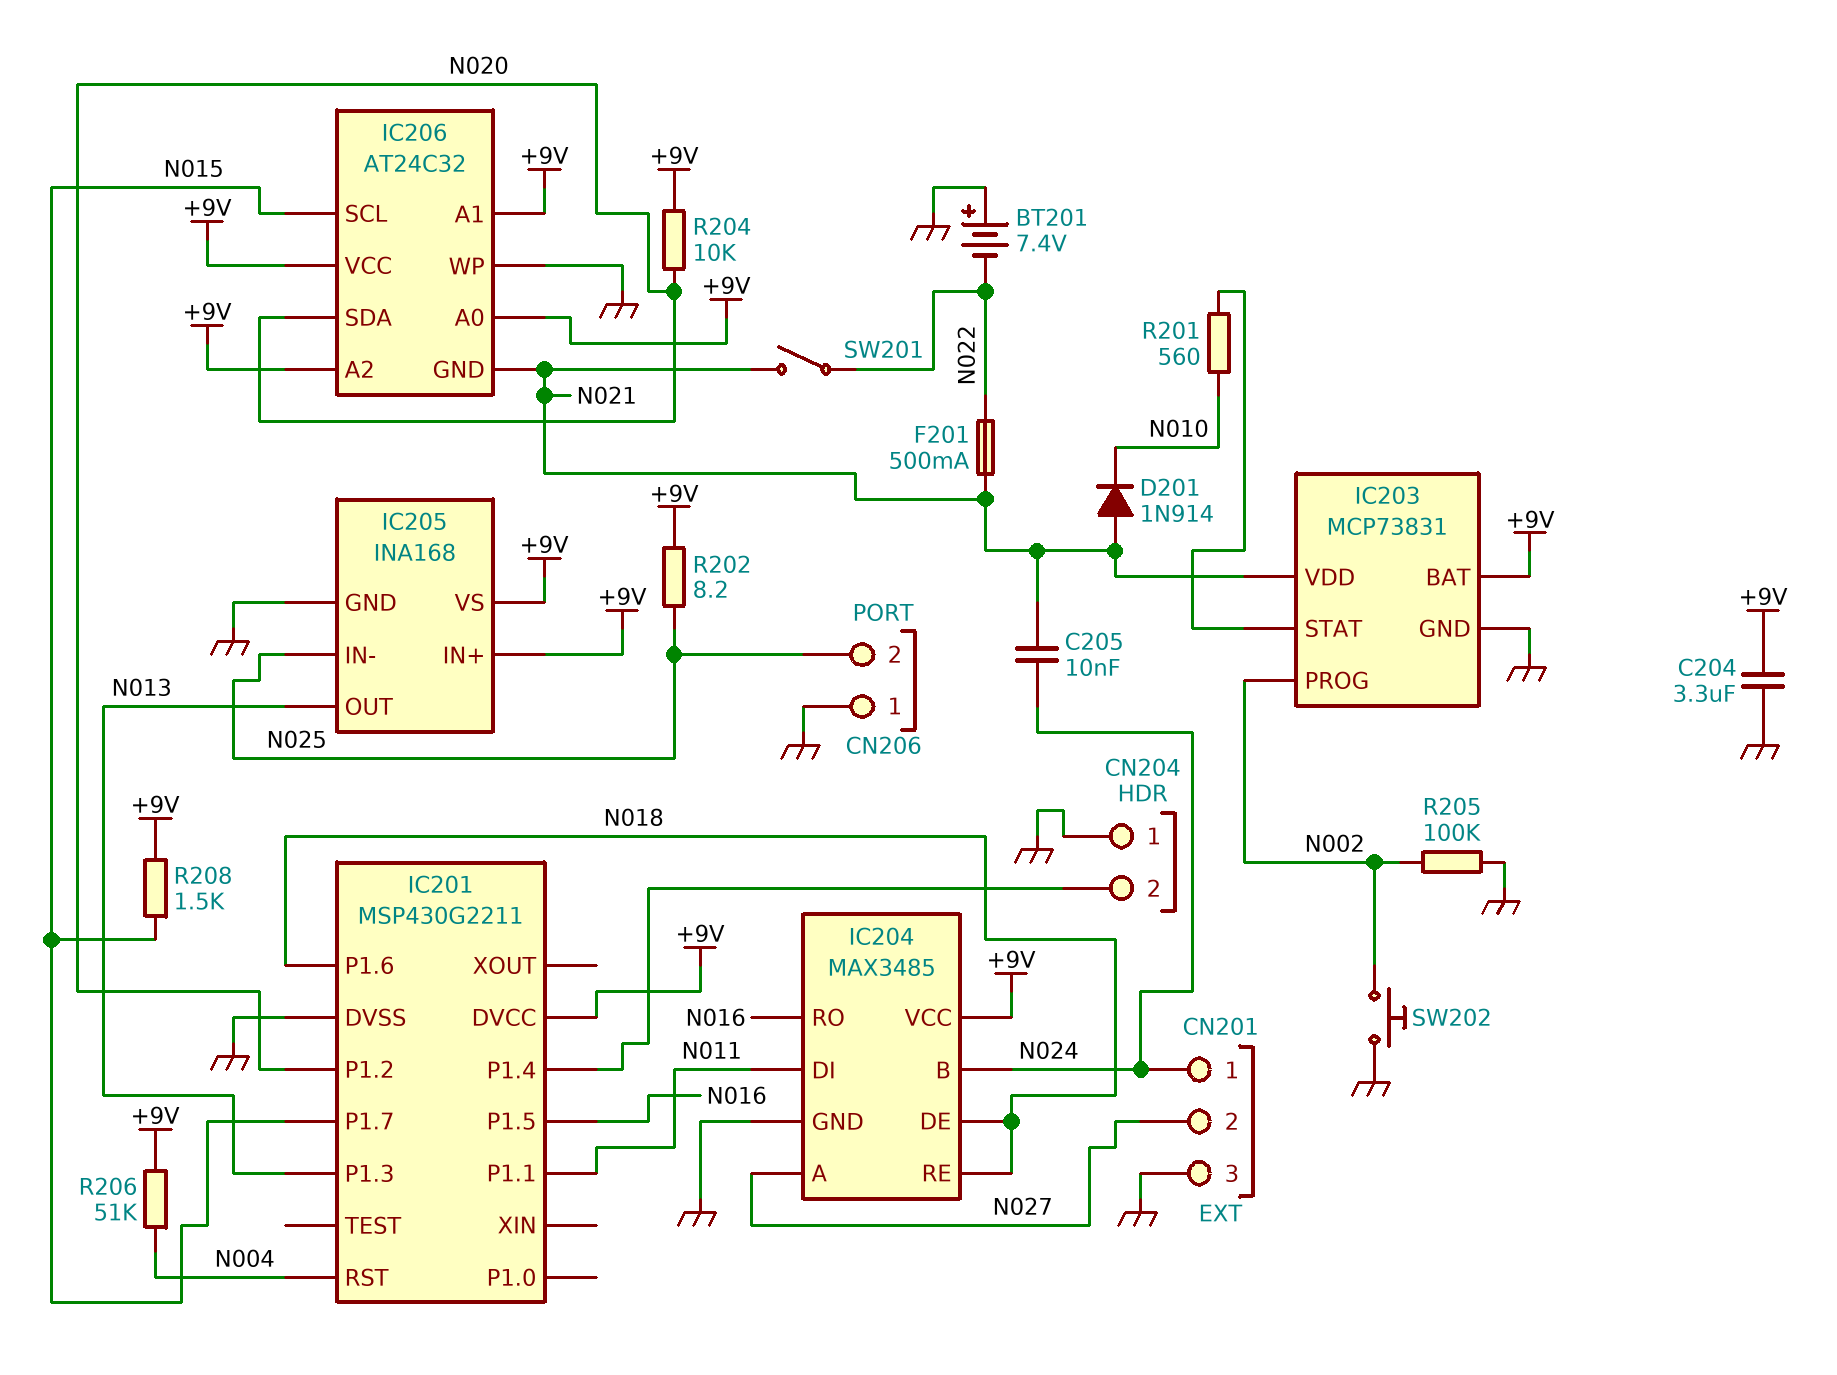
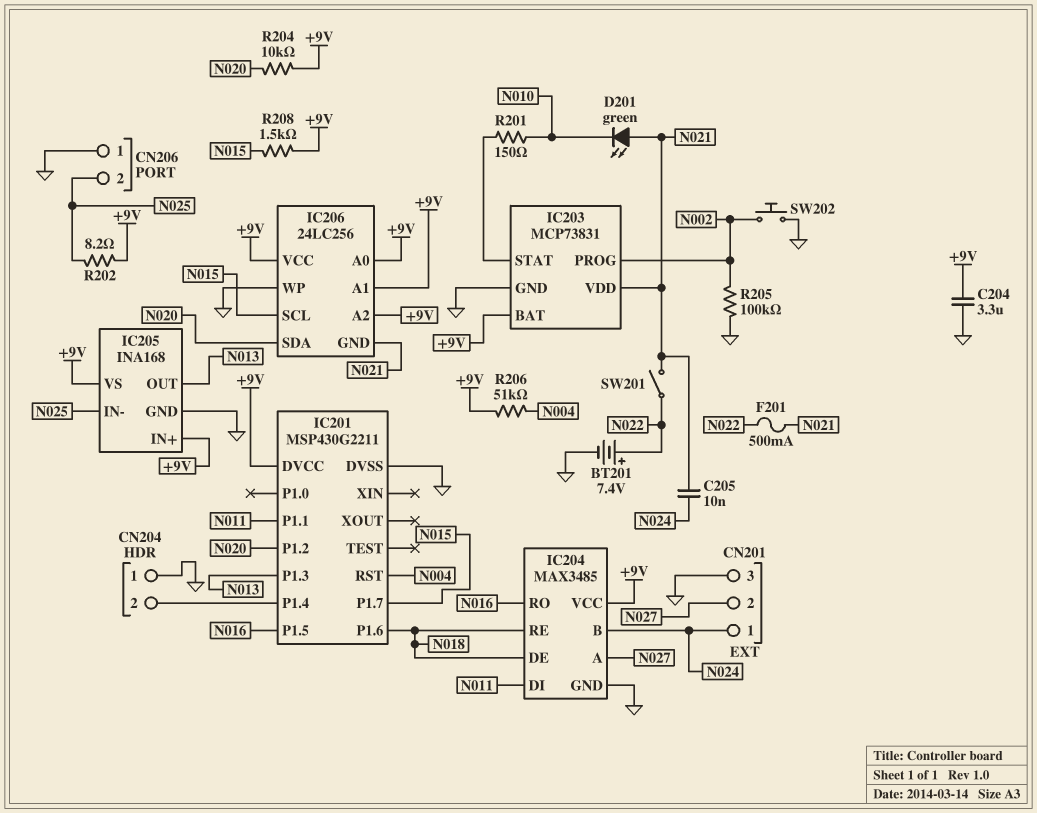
BT201: 7.4V (plus GND, minus N022) -> 7.4V (plus N022, minus GND)
D201: diode 1N914 (A N021, K N010) -> LED green (A N021, K N010)
IC206: AT24C32 -> 24LC256
R201: 560 (IC203/STAT, N010) -> 150 (IC203/STAT, N010)

